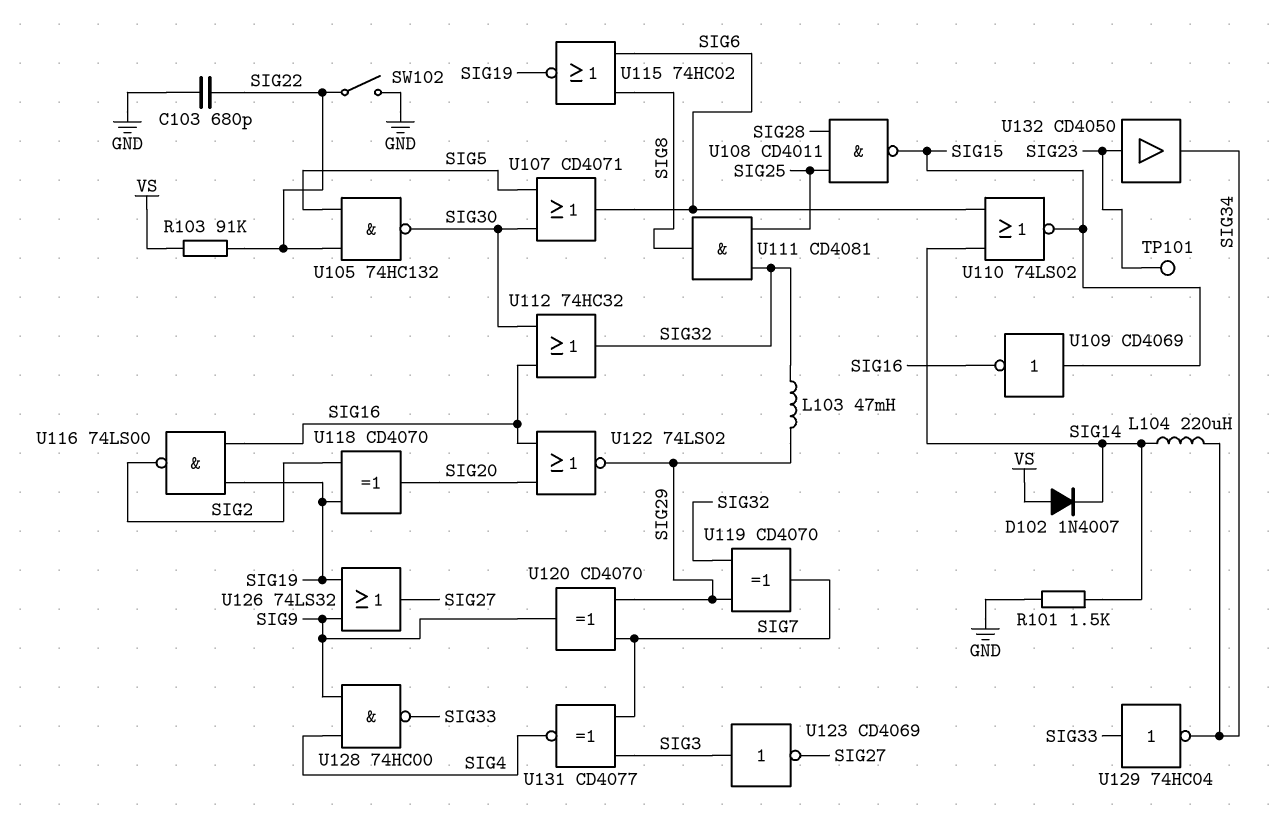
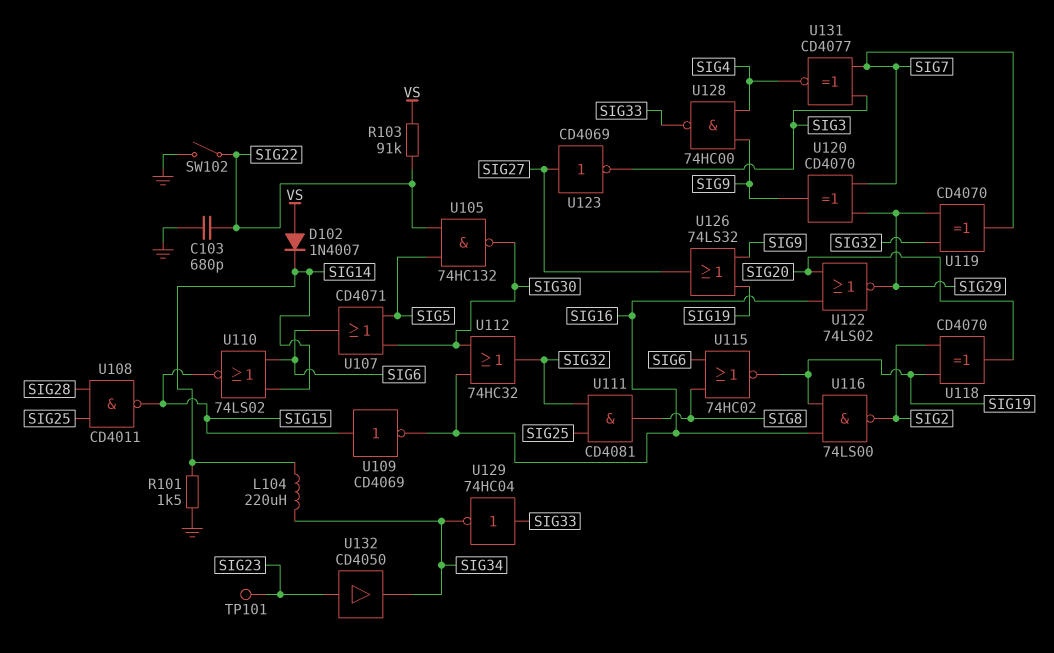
L103: 47mH (SIG29, SIG32) -> none
U123: NOT CD4069 (in SIG3, out SIG27) -> NOT CD4069 (in SIG27, out SIG3)

